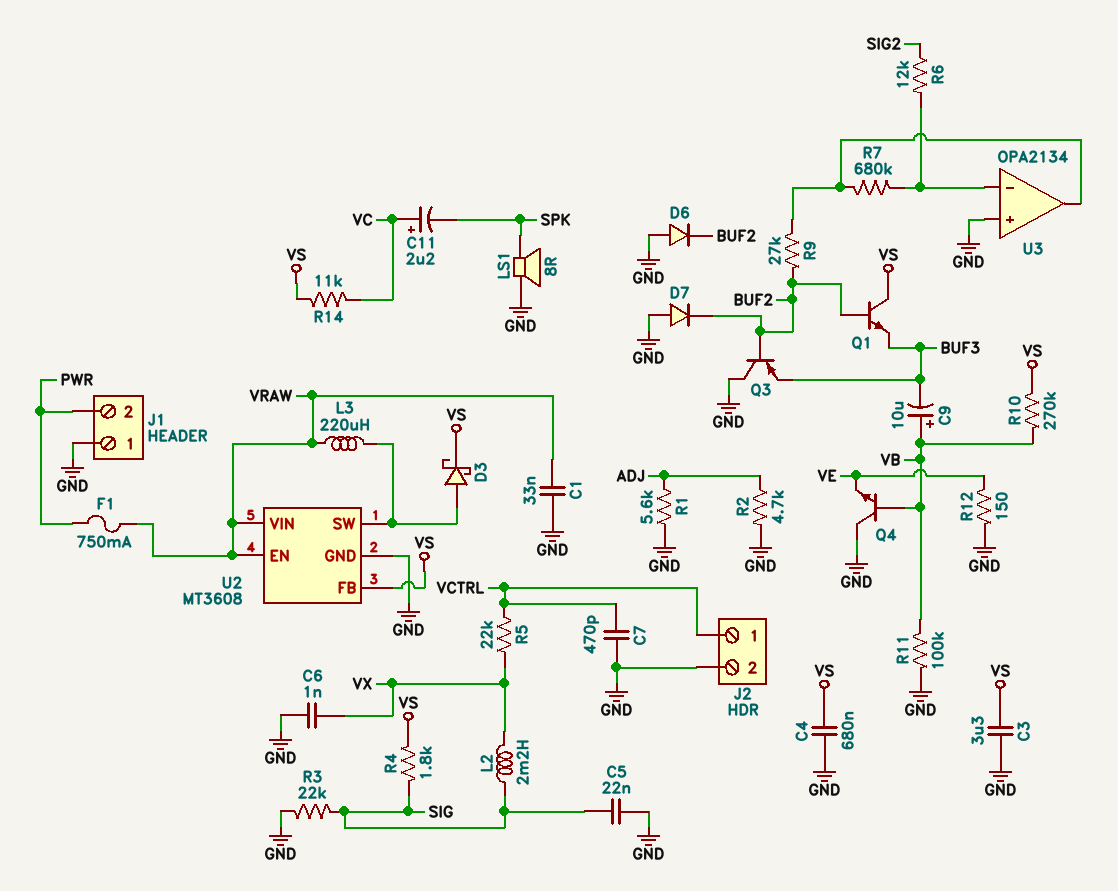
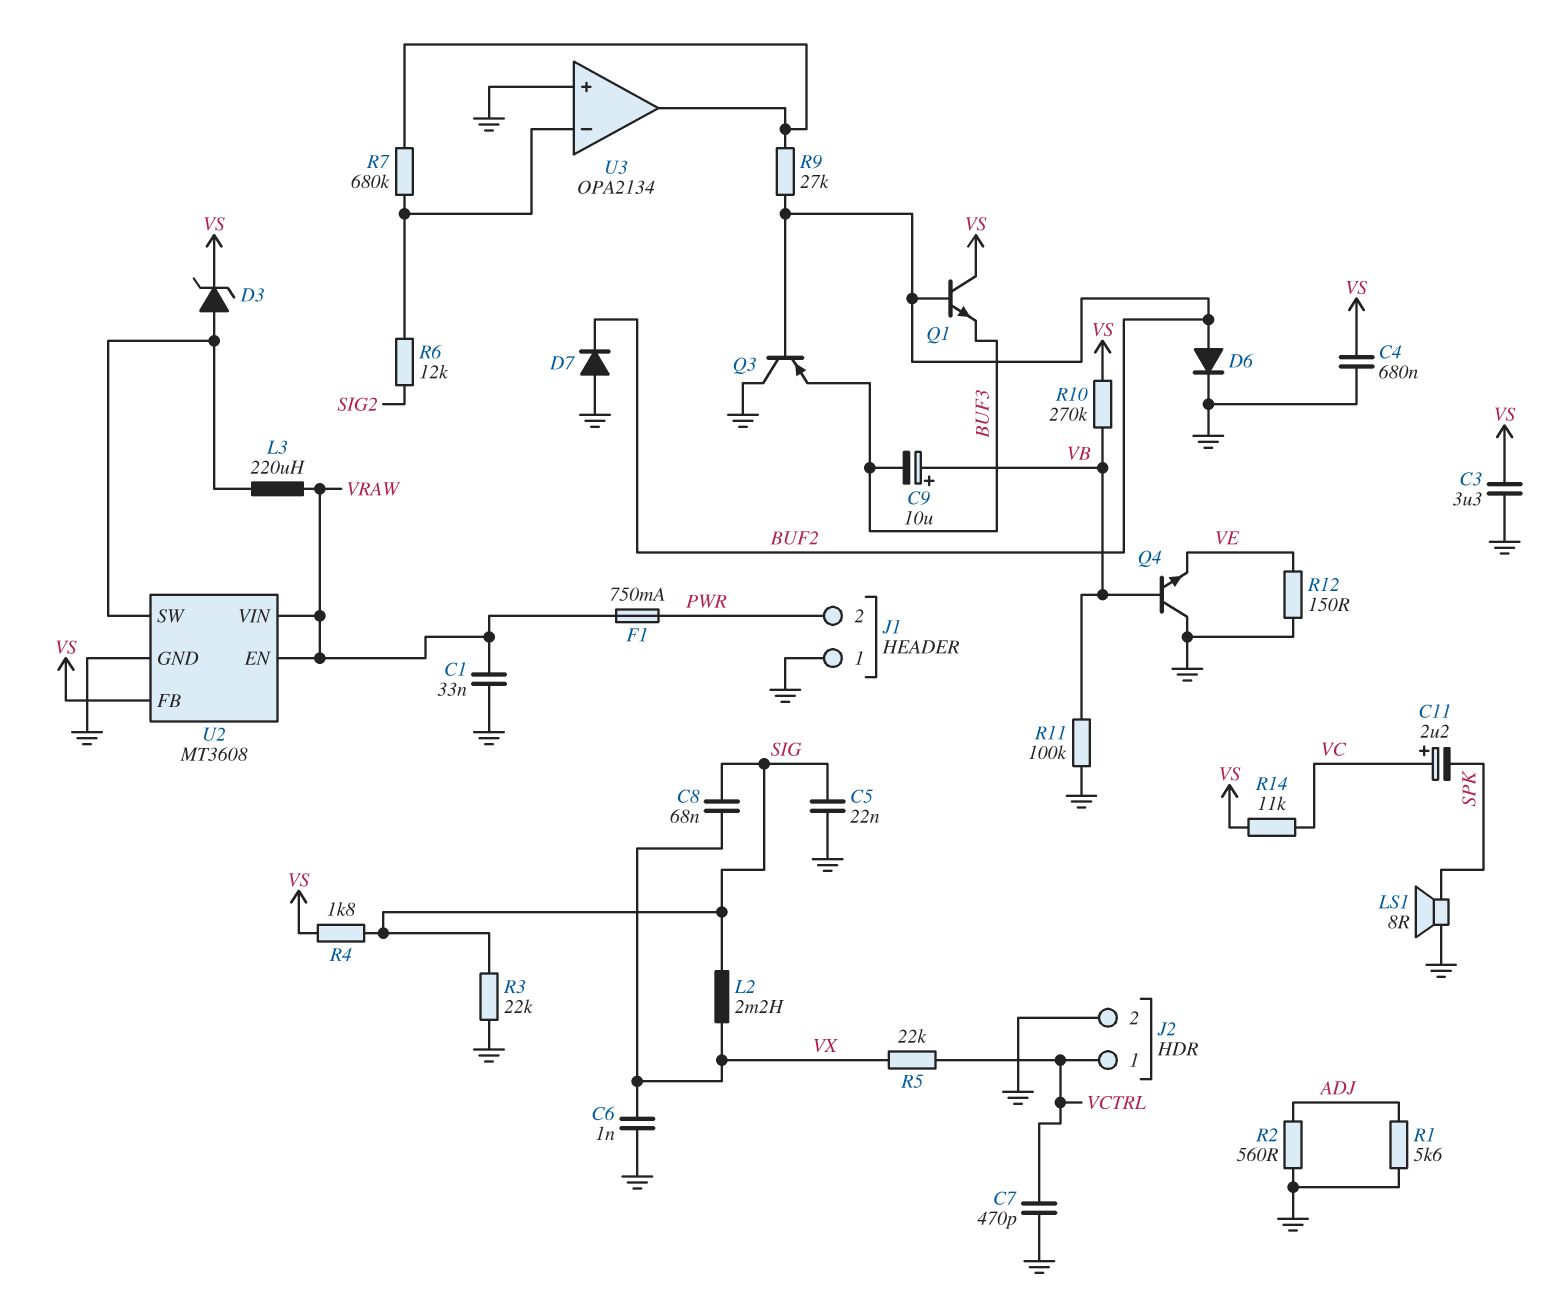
C8: none -> 68nF (SIG, VX)
D3: schottky (A U2/SW, K VS) -> zener (A U2/SW, K VS)
D6: diode (A GND, K BUF2) -> diode (A BUF2, K GND)
R2: 4.7k (ADJ, GND) -> 560 (ADJ, GND)

